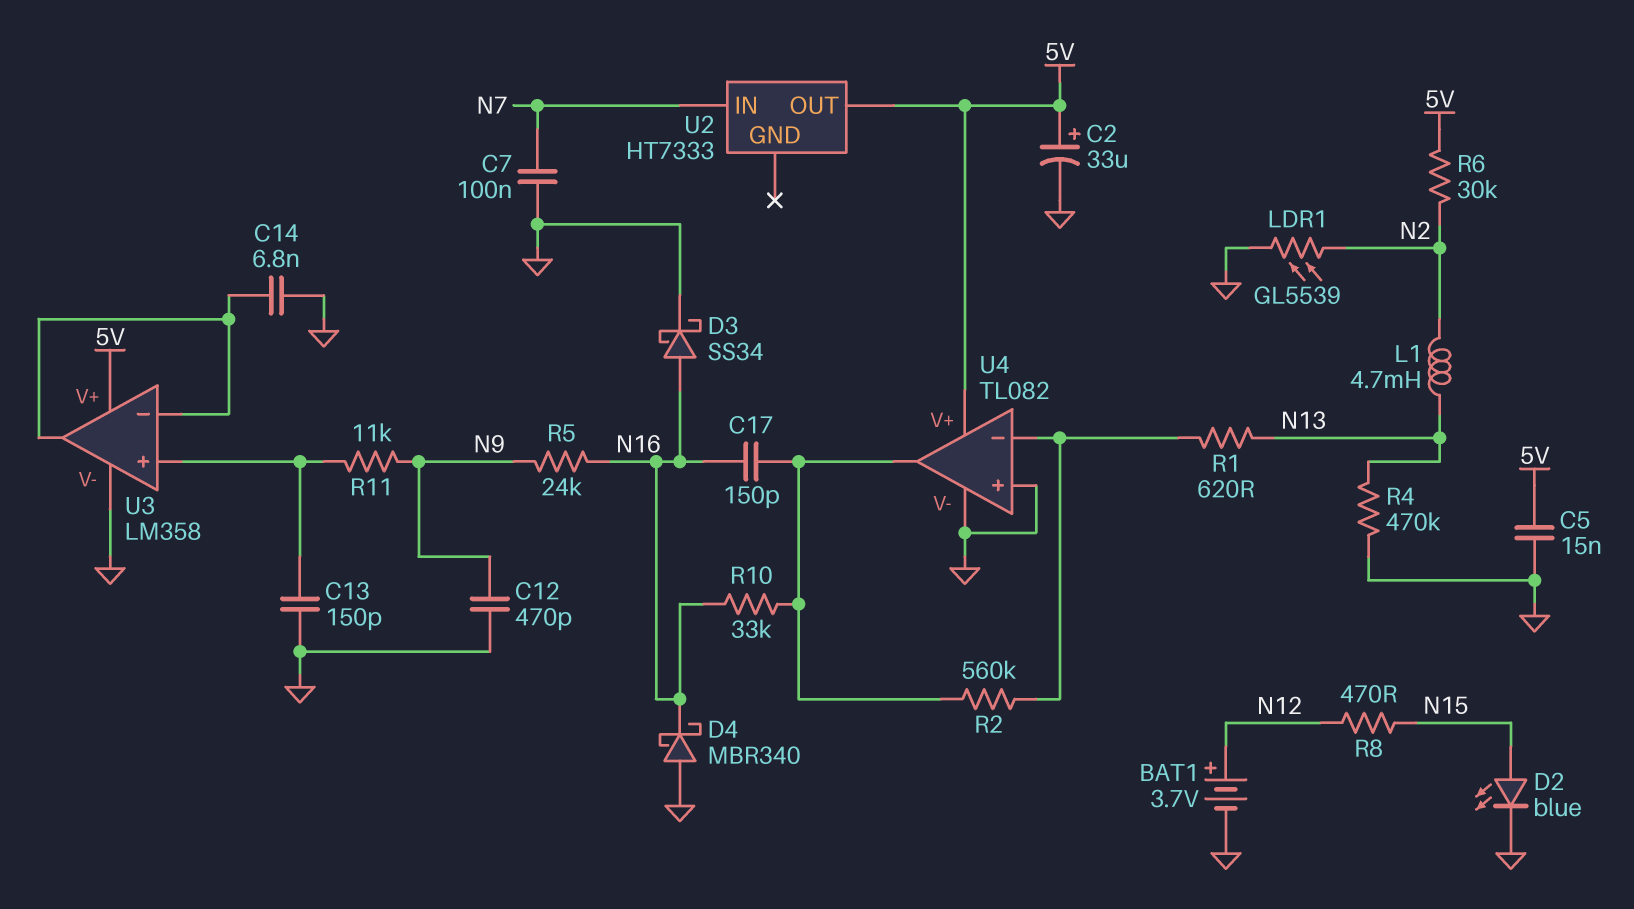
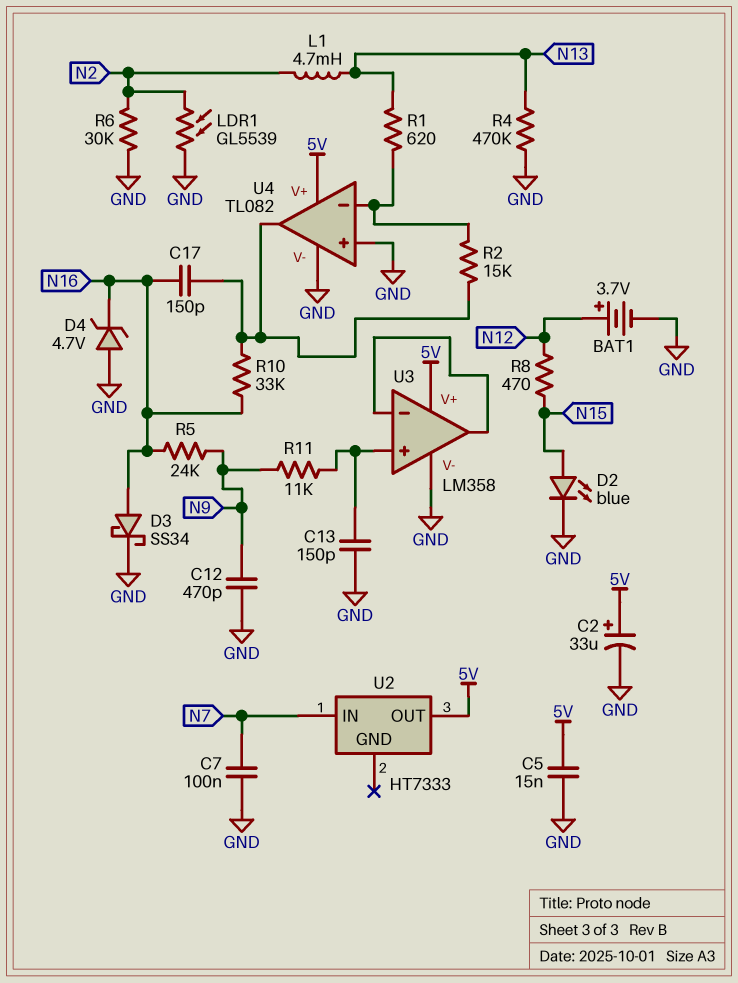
C14: 6.8nF (GND, U3/in-) -> none
D4: schottky MBR340 (A GND, K N16) -> zener 4.7V (A GND, K N16)
R2: 560k (U4/in-, U4/out) -> 15k (U4/in-, U4/out)
R6: 30k (5V, N2) -> 30k (GND, N2)

